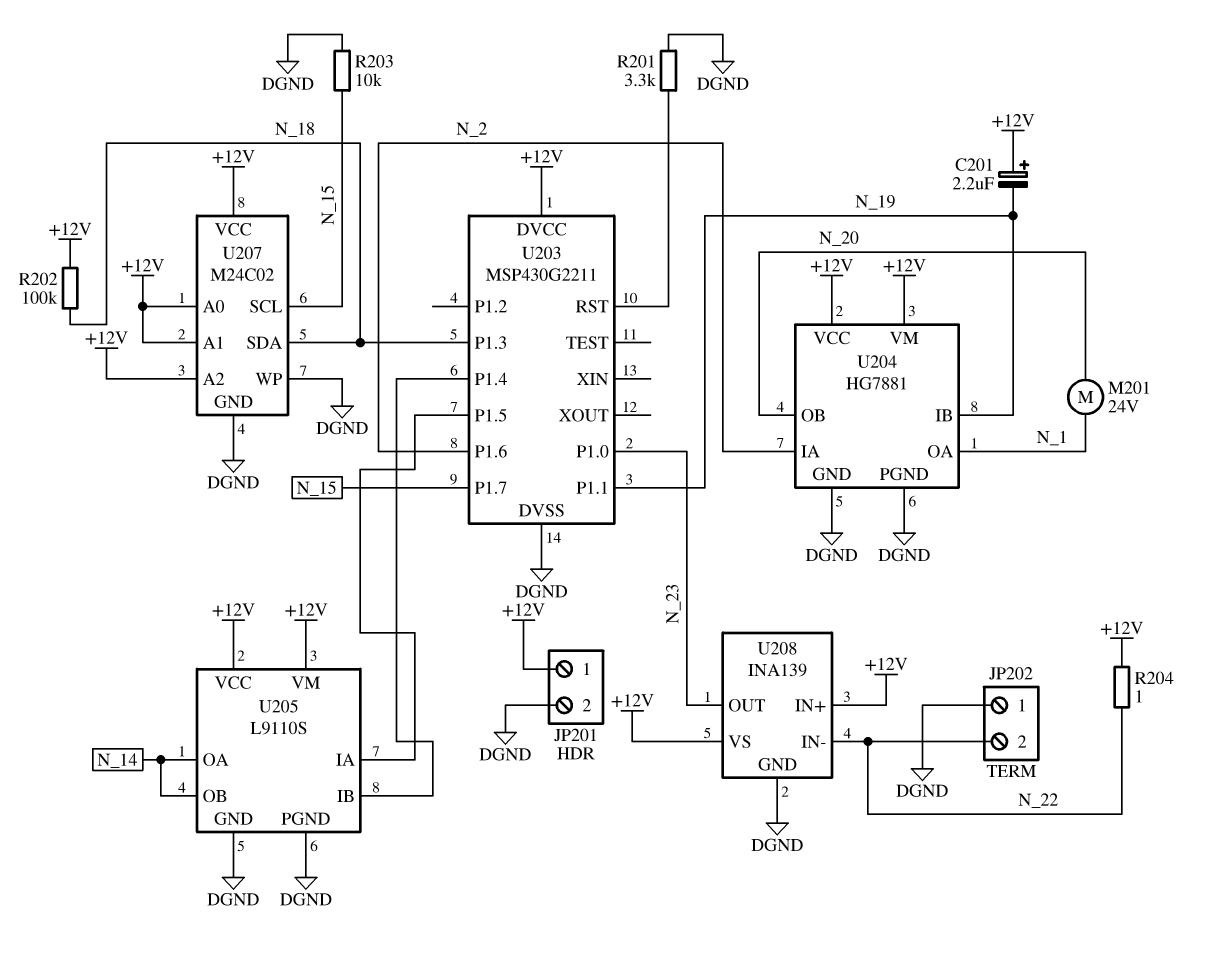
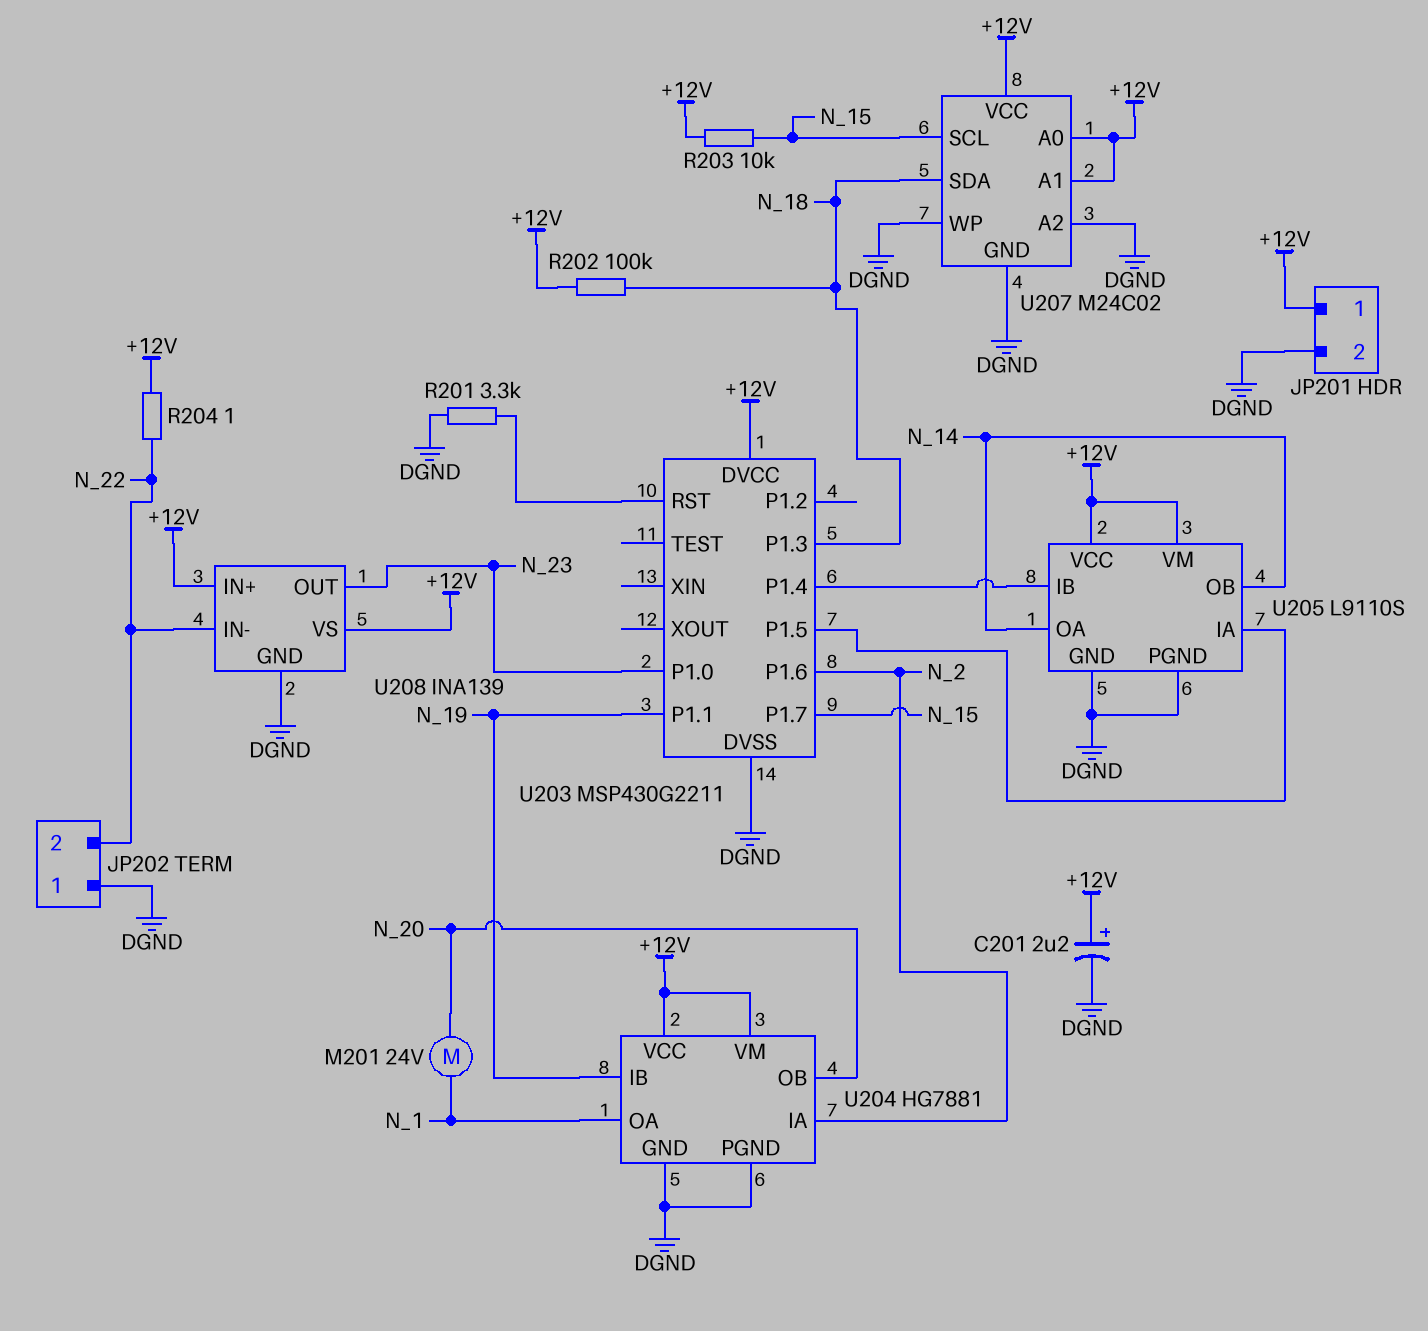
C201: 2.2uF (plus +12V, minus N_19) -> 2.2uF (plus +12V, minus DGND)
R203: 10k (DGND, N_15) -> 10k (+12V, N_15)
U207 pin A2: +12V -> DGND

